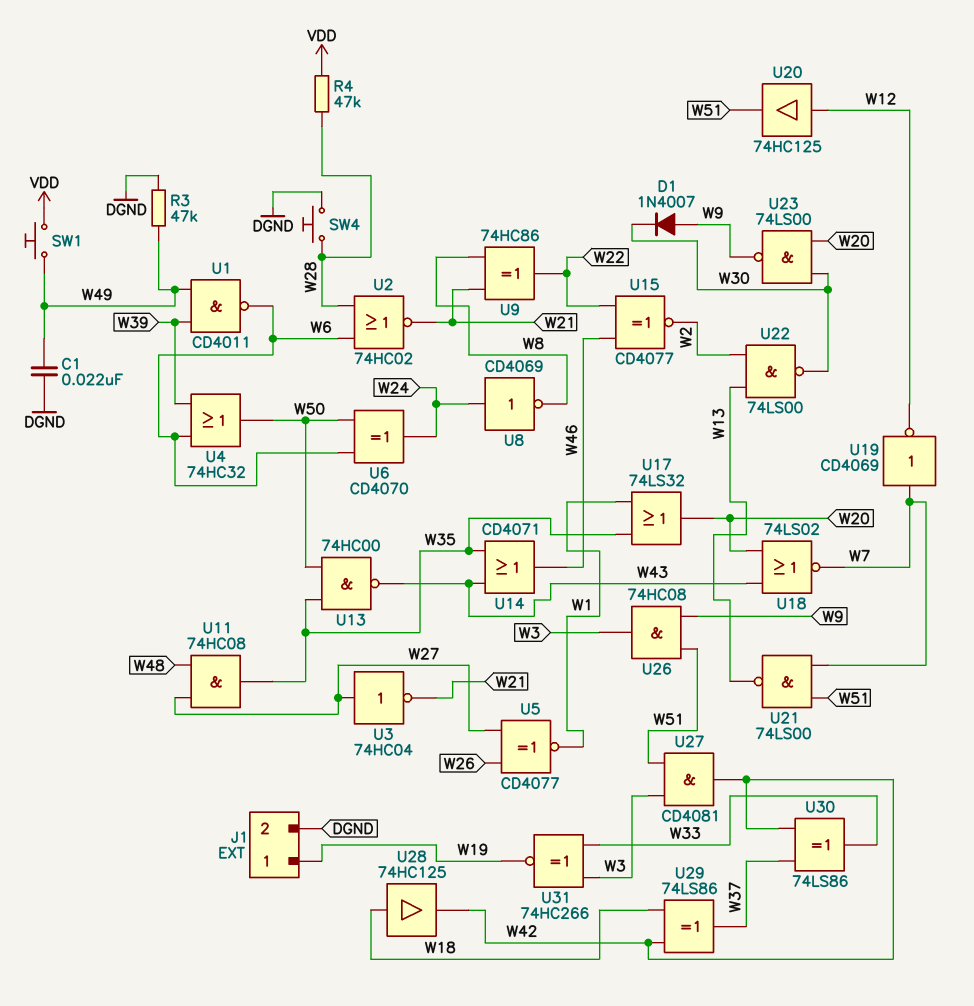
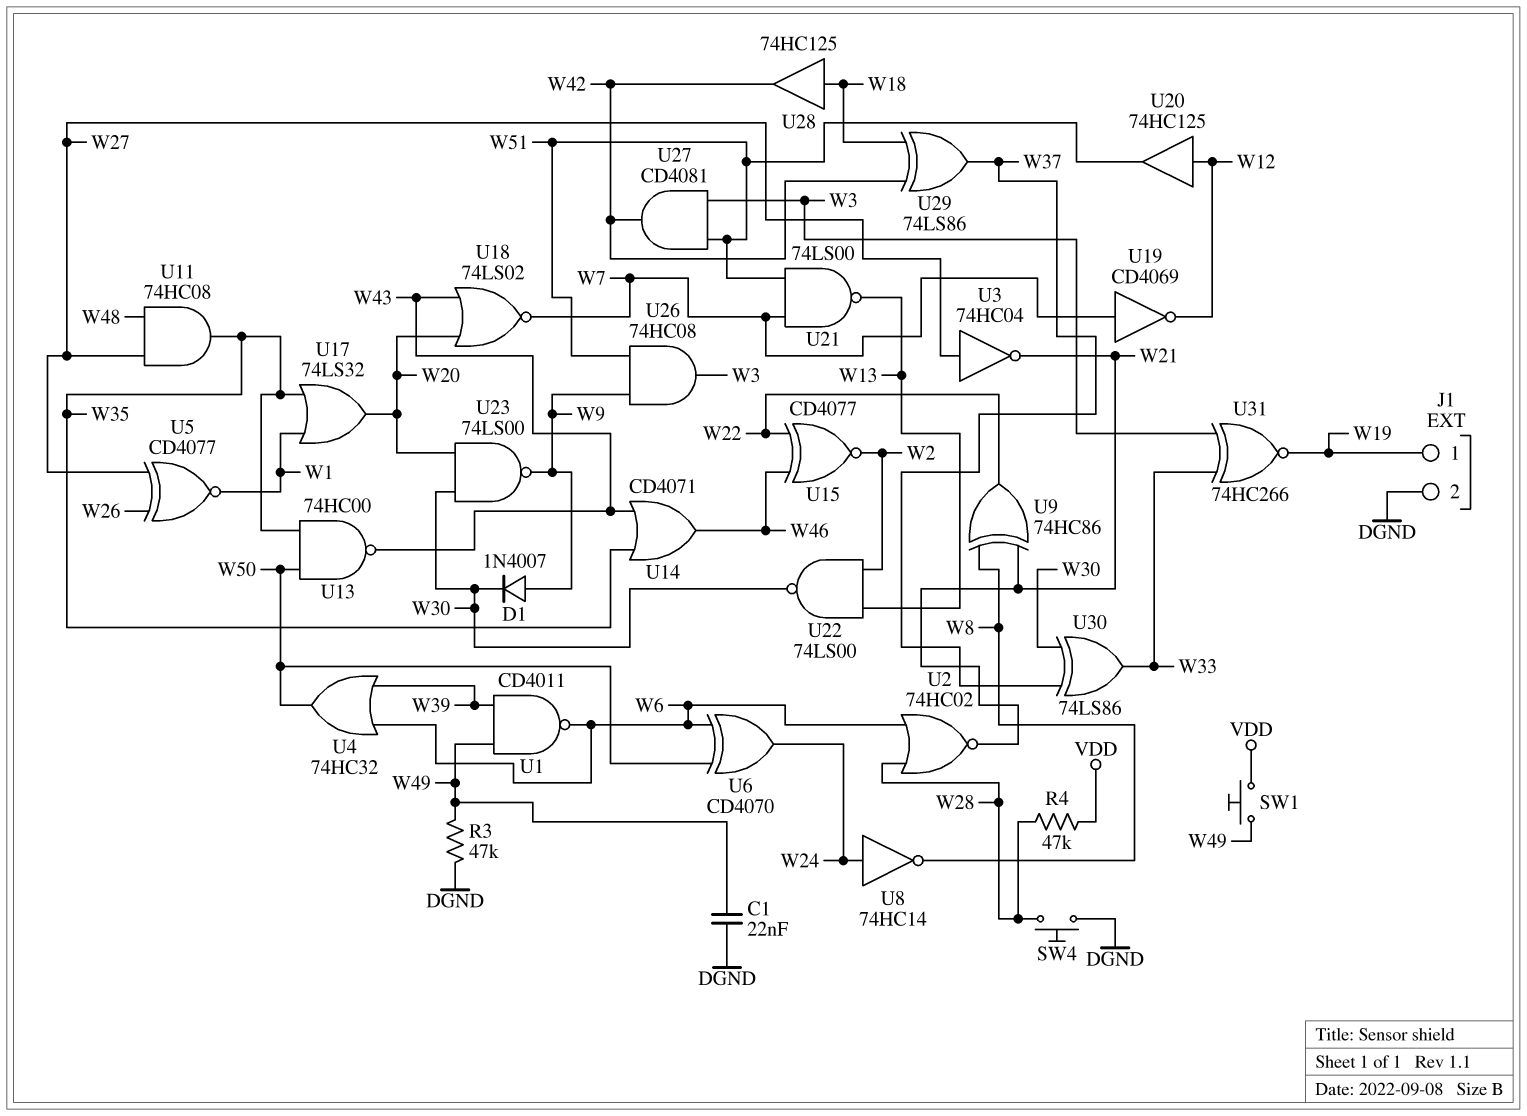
U8: NOT CD4069 (in W24, out W8) -> NOT 74HC14 (in W24, out W8)
U30: XOR 74LS86 (in W37, in W42, out W33) -> XOR 74LS86 (in W30, in W37, out W33)

